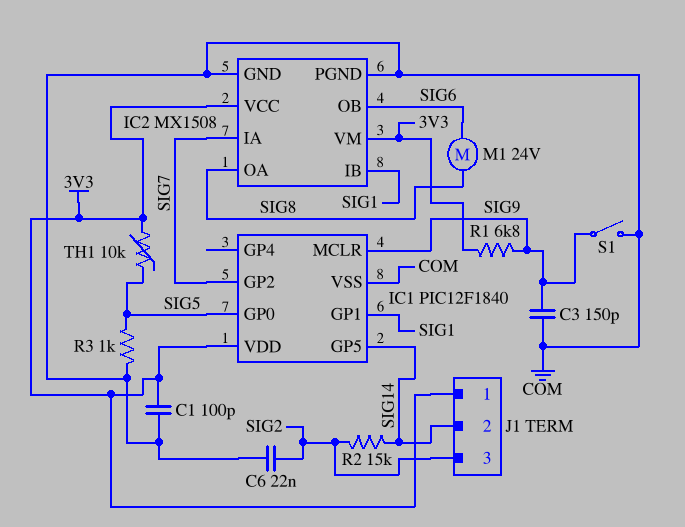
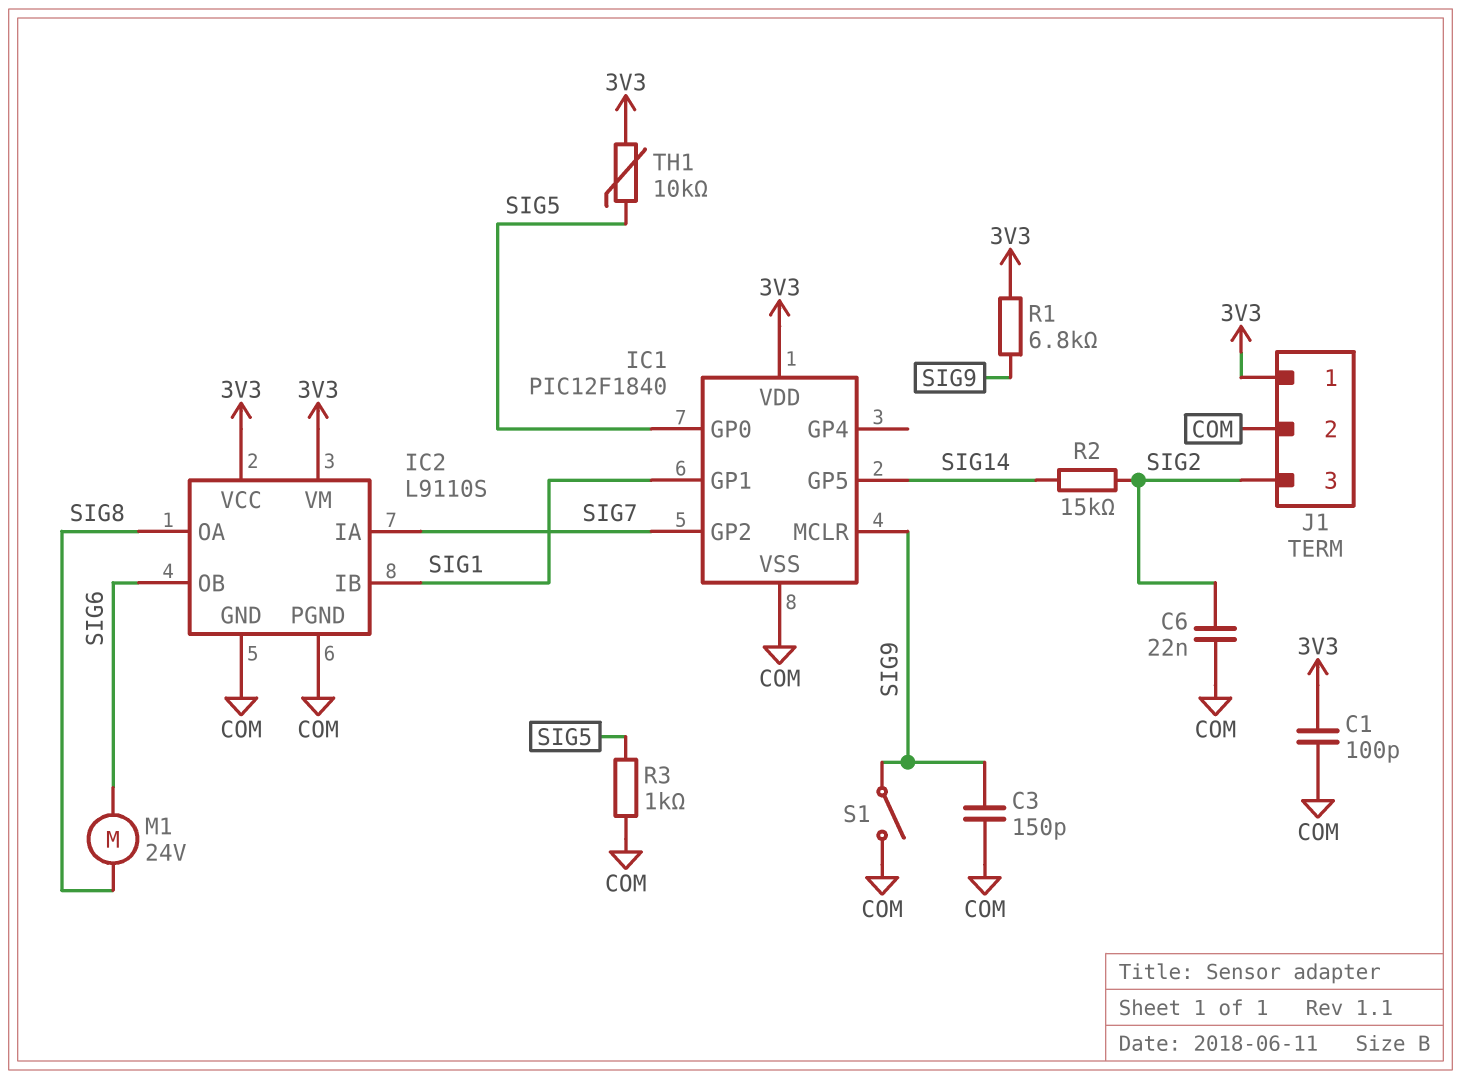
IC2: MX1508 -> L9110S
J1 pin 2: SIG14 -> COM

